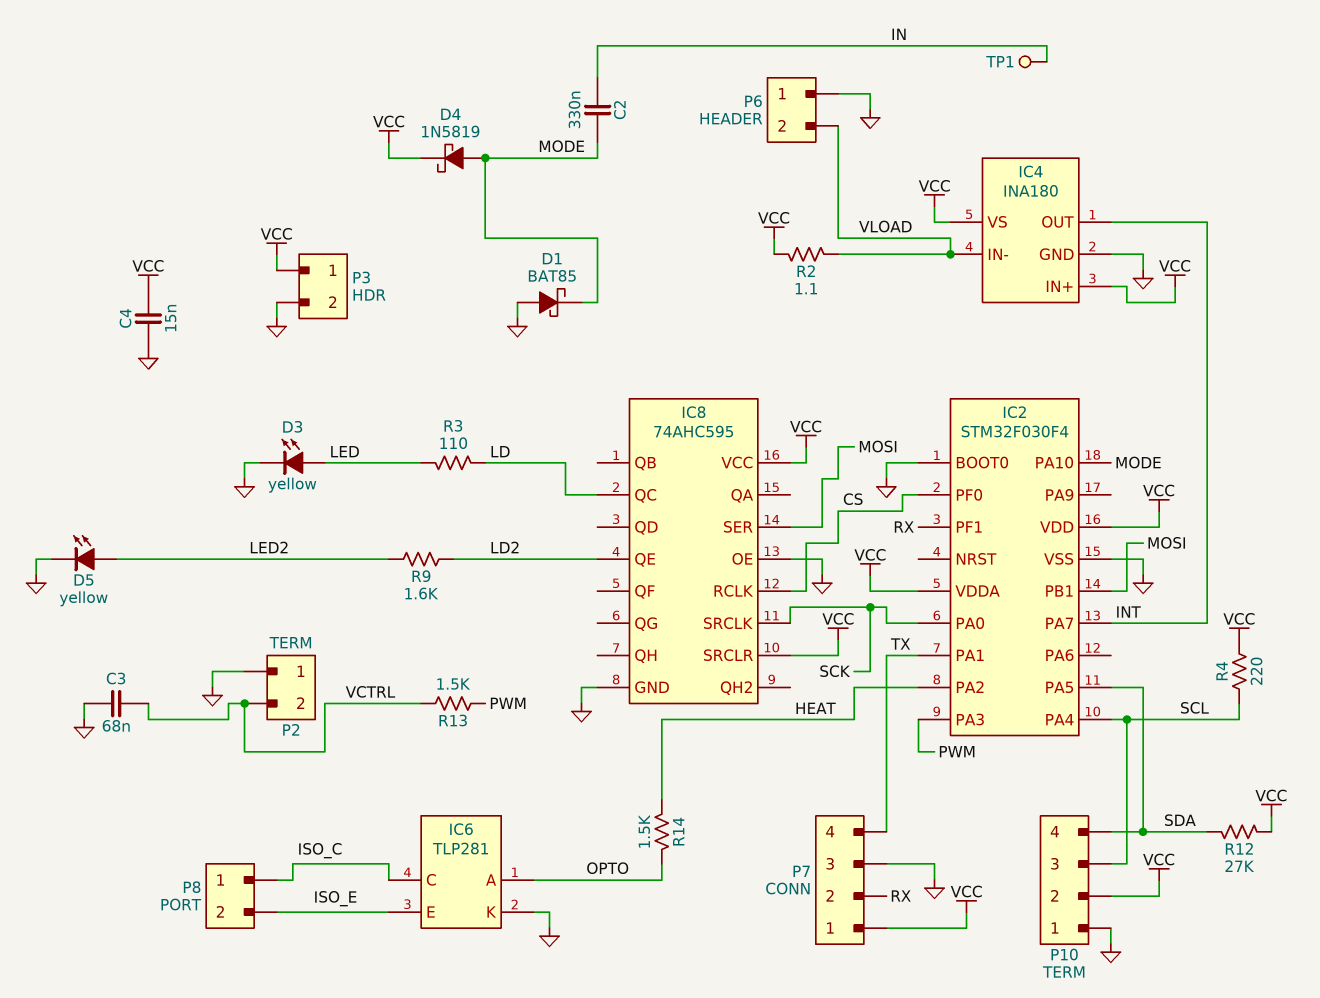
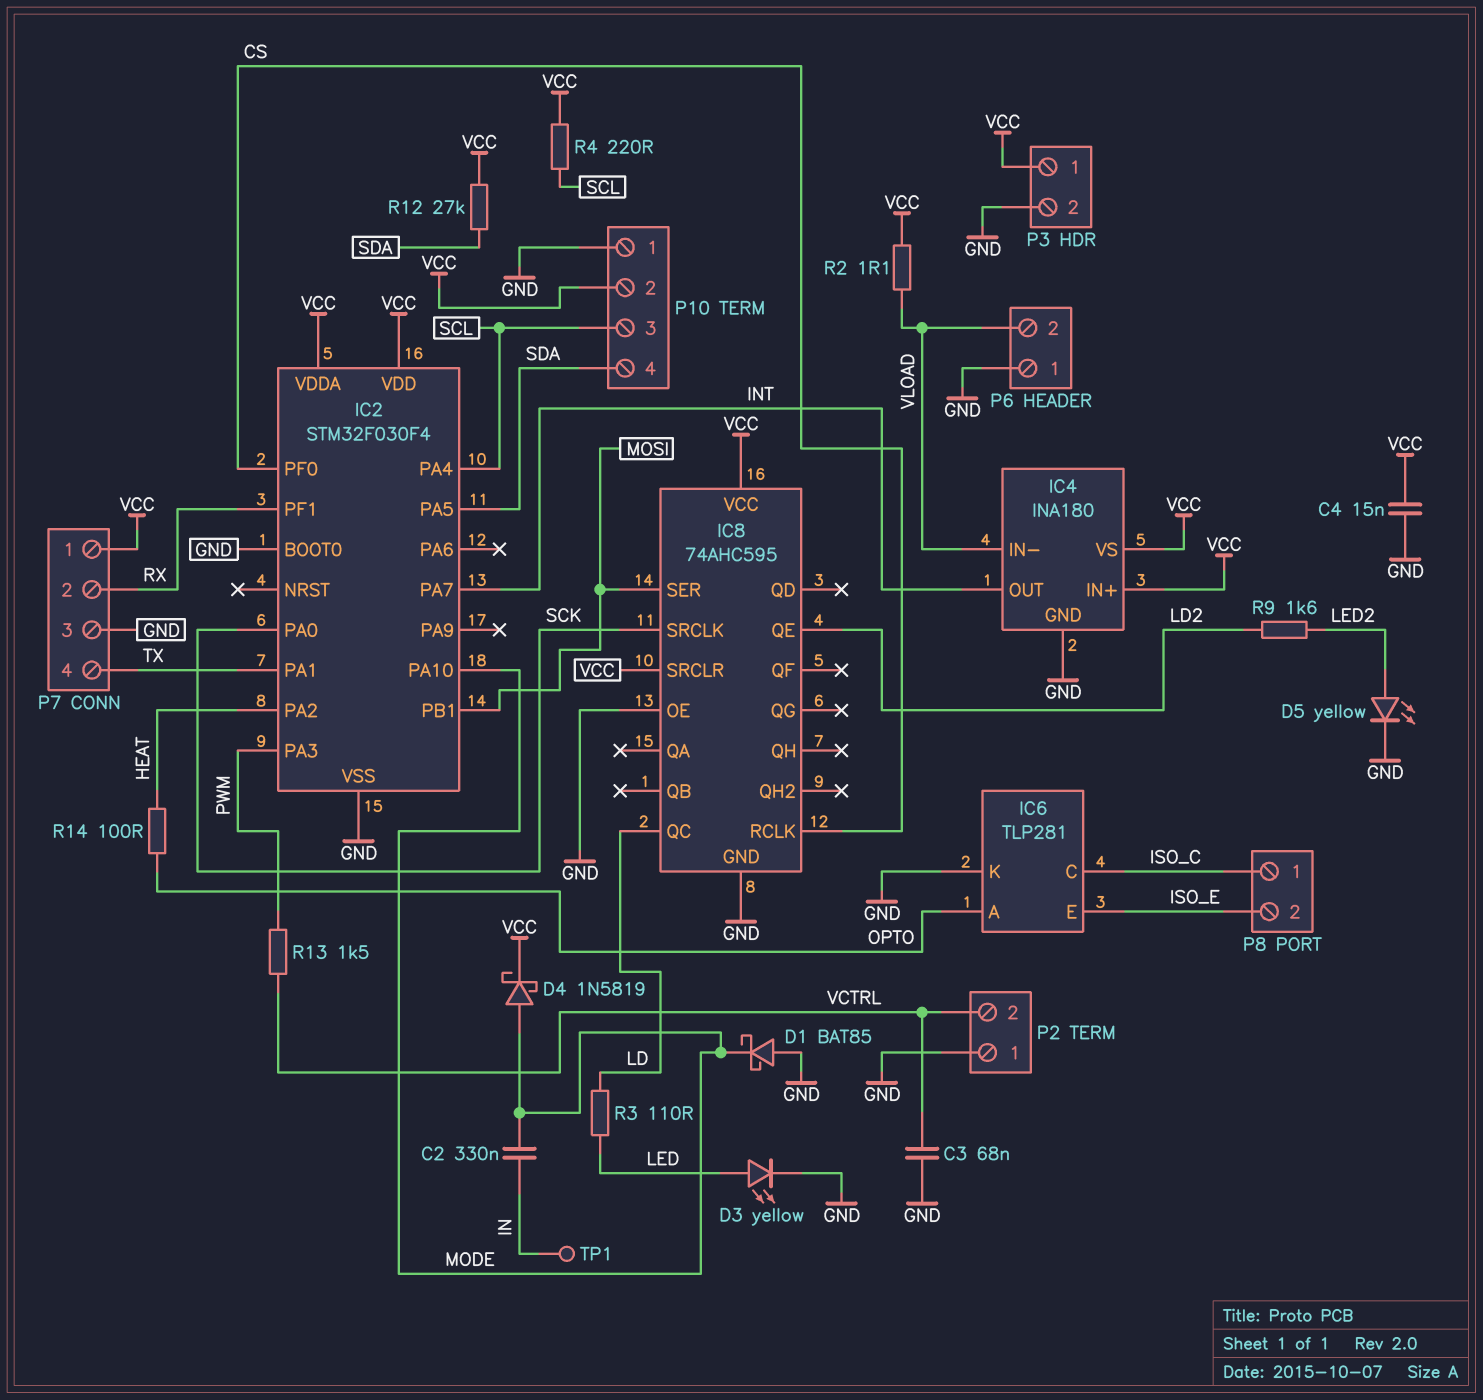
R14: 1.5k (HEAT, OPTO) -> 100 (HEAT, OPTO)

